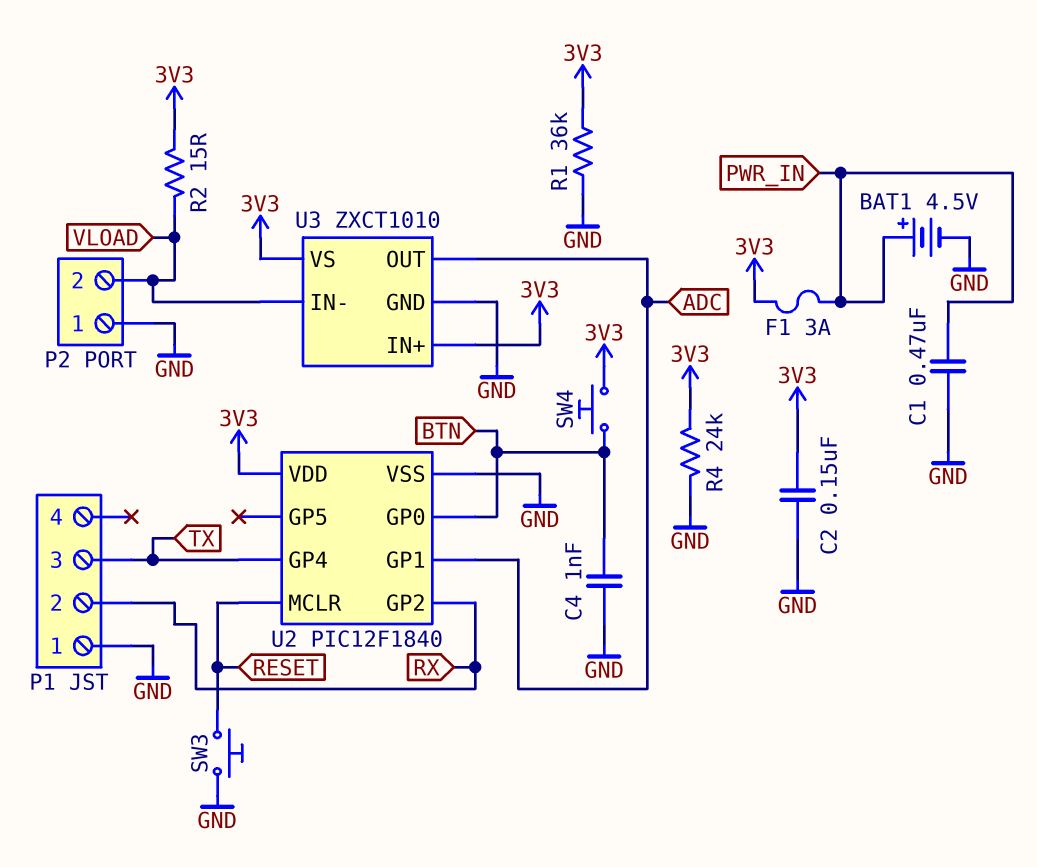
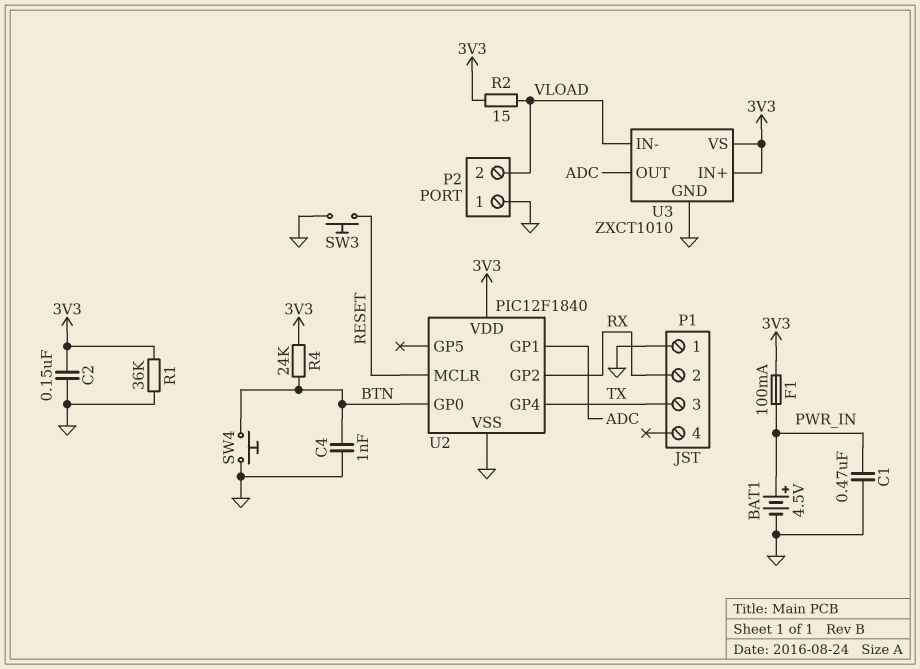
F1: 3A (3V3, PWR_IN) -> 100mA (3V3, PWR_IN)
R4: 24k (3V3, GND) -> 24k (3V3, BTN)
SW4: button (3V3, BTN) -> button (BTN, GND)

